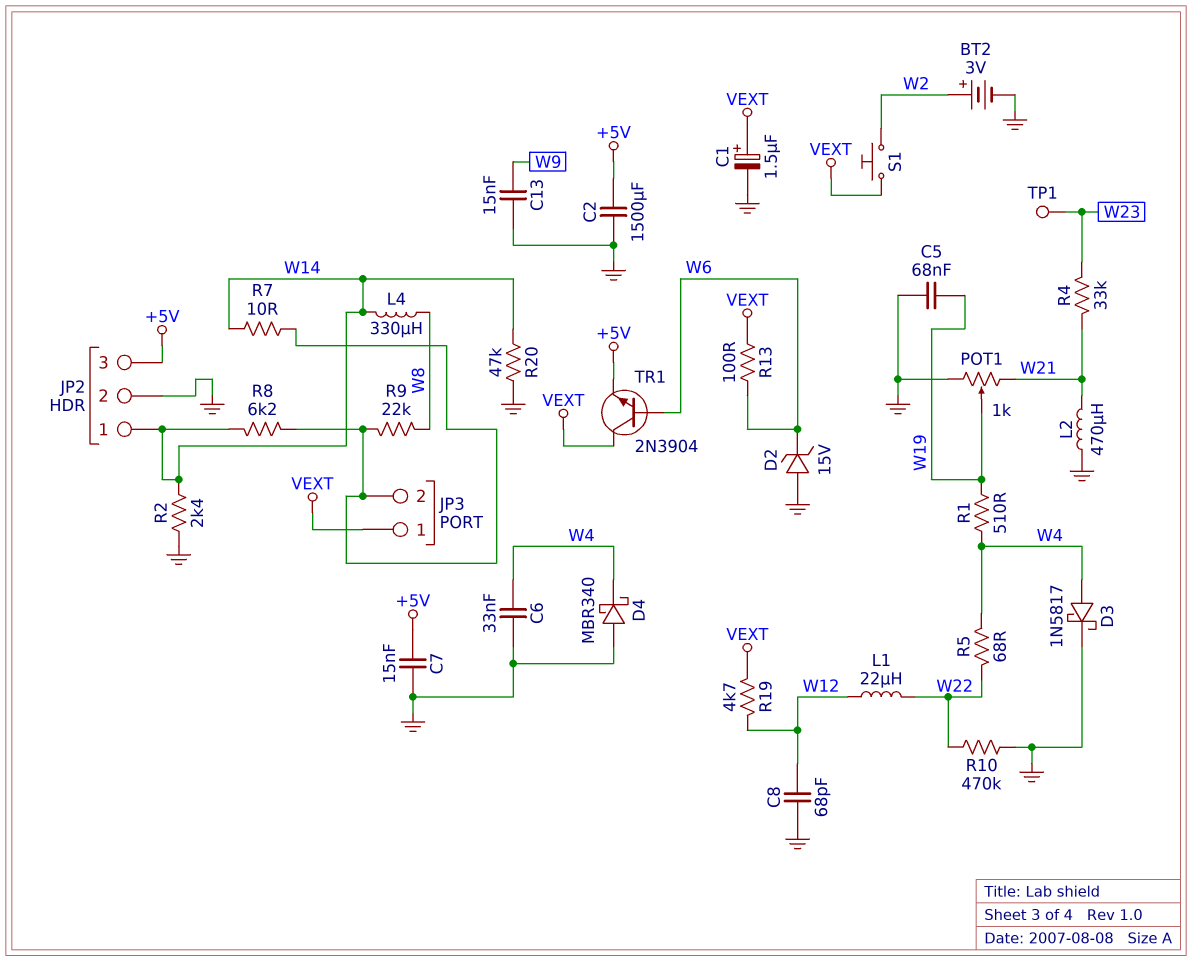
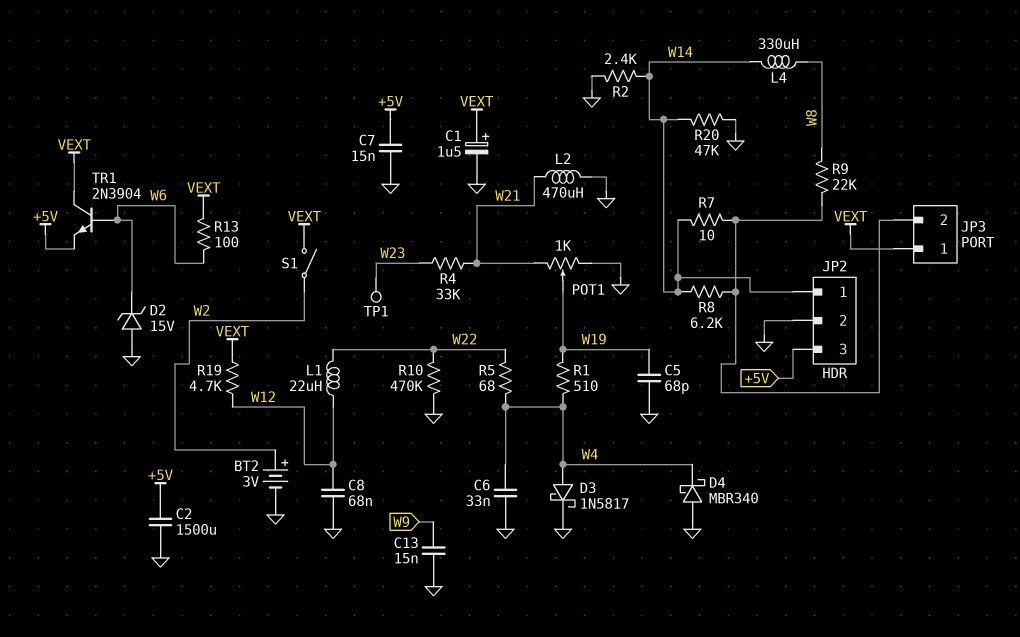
C5: 68nF (GND, W19) -> 68pF (GND, W19)
C8: 68pF (GND, W12) -> 68nF (GND, W12)
S1: button (VEXT, W2) -> switch (VEXT, W2)

